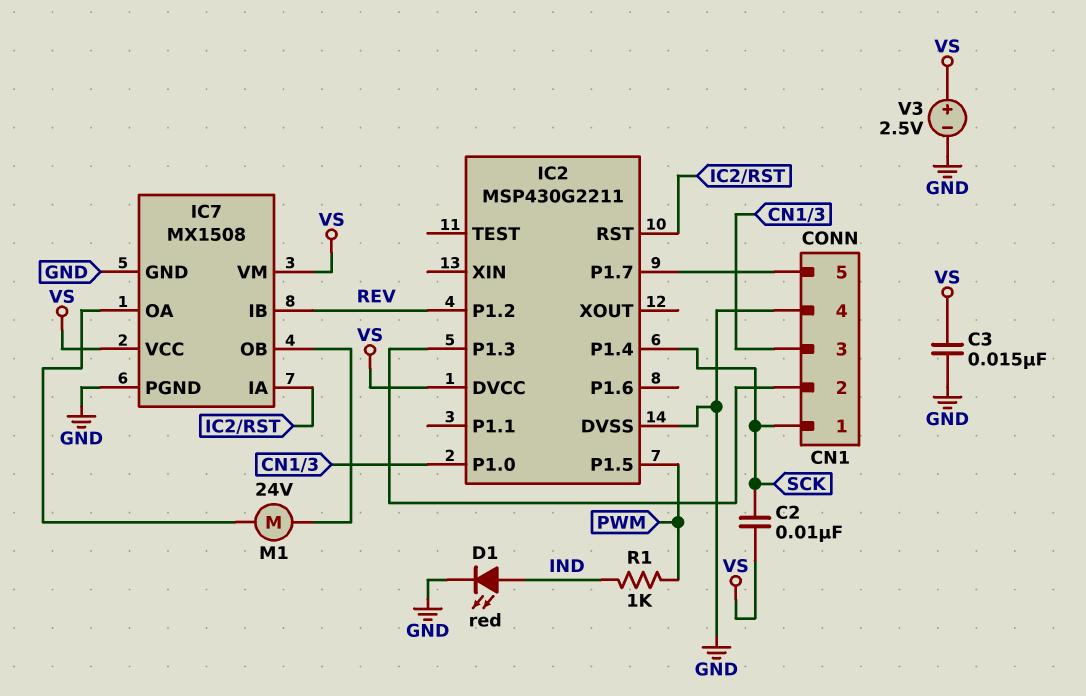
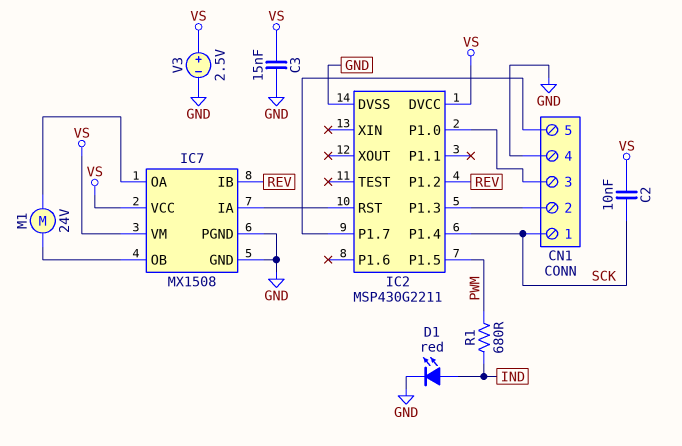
R1: 1k (IND, PWM) -> 680 (IND, PWM)

